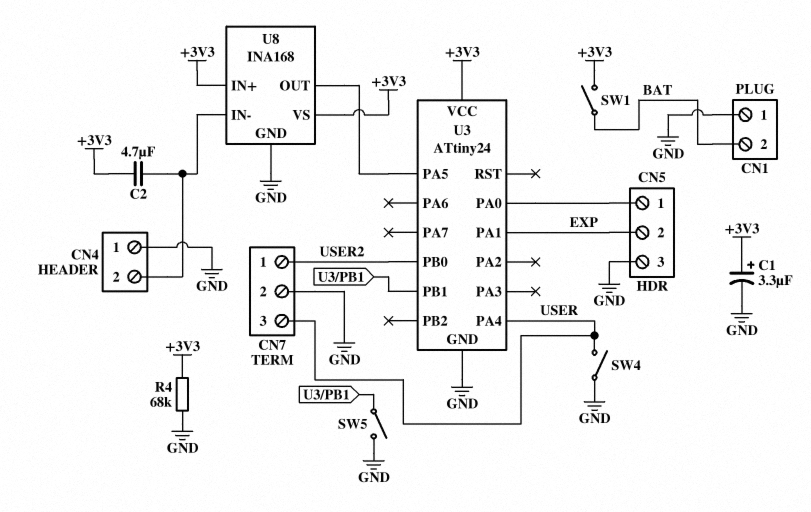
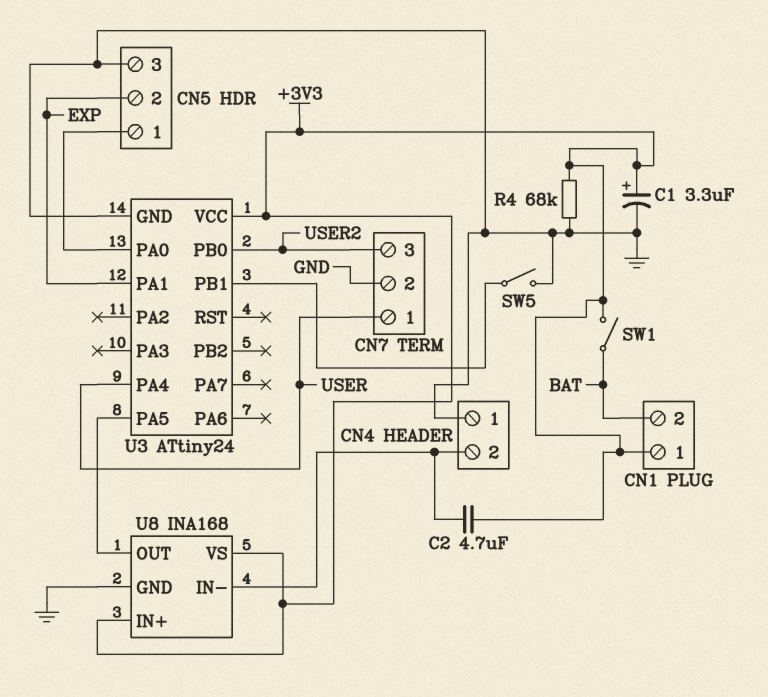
CN1 pin 1: GND -> +3V3
CN7 pin 1: USER2 -> USER
CN7 pin 3: USER -> USER2
SW4: switch (GND, USER) -> none

